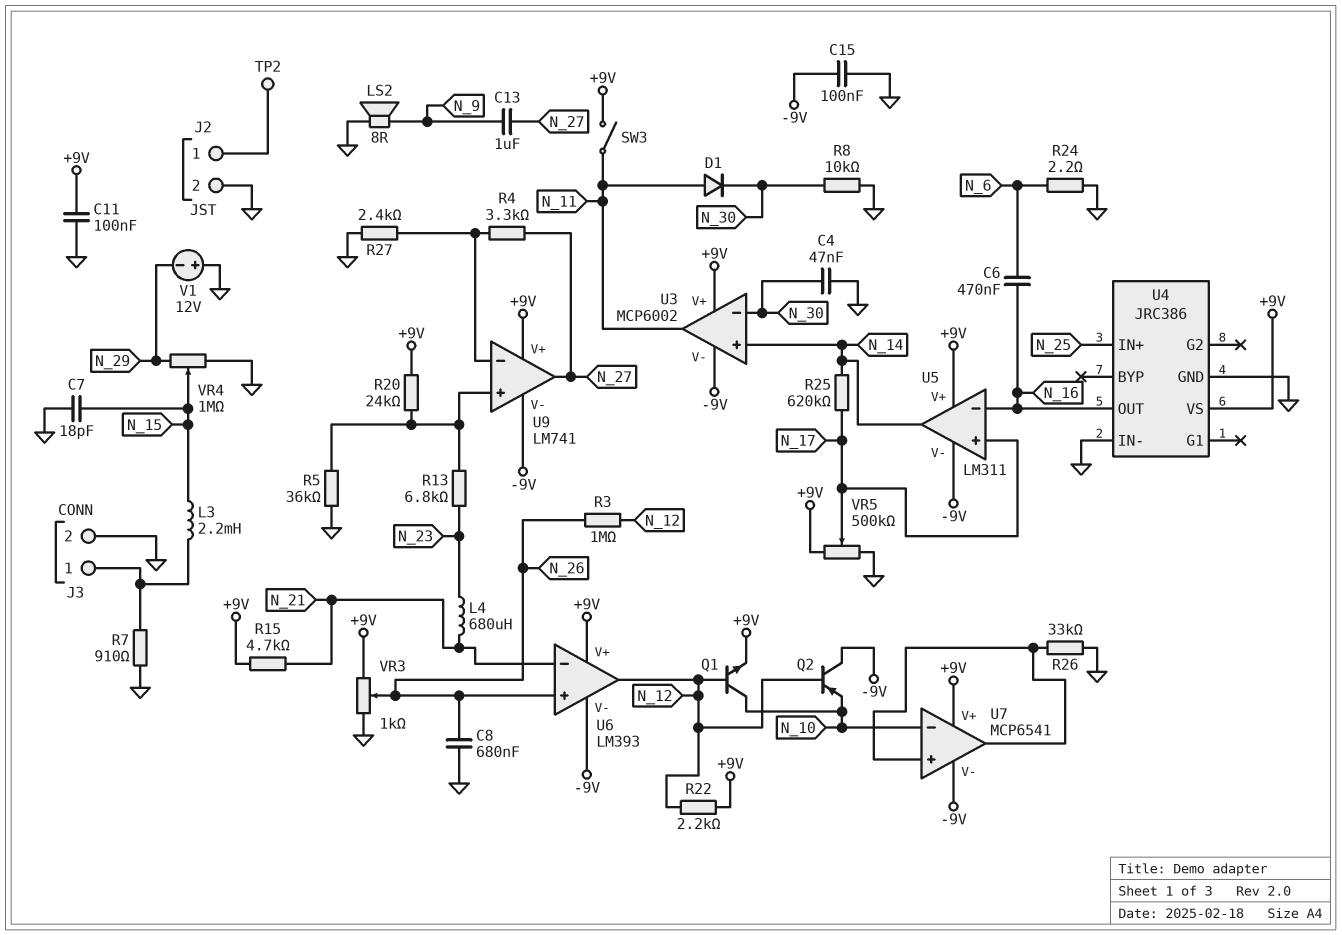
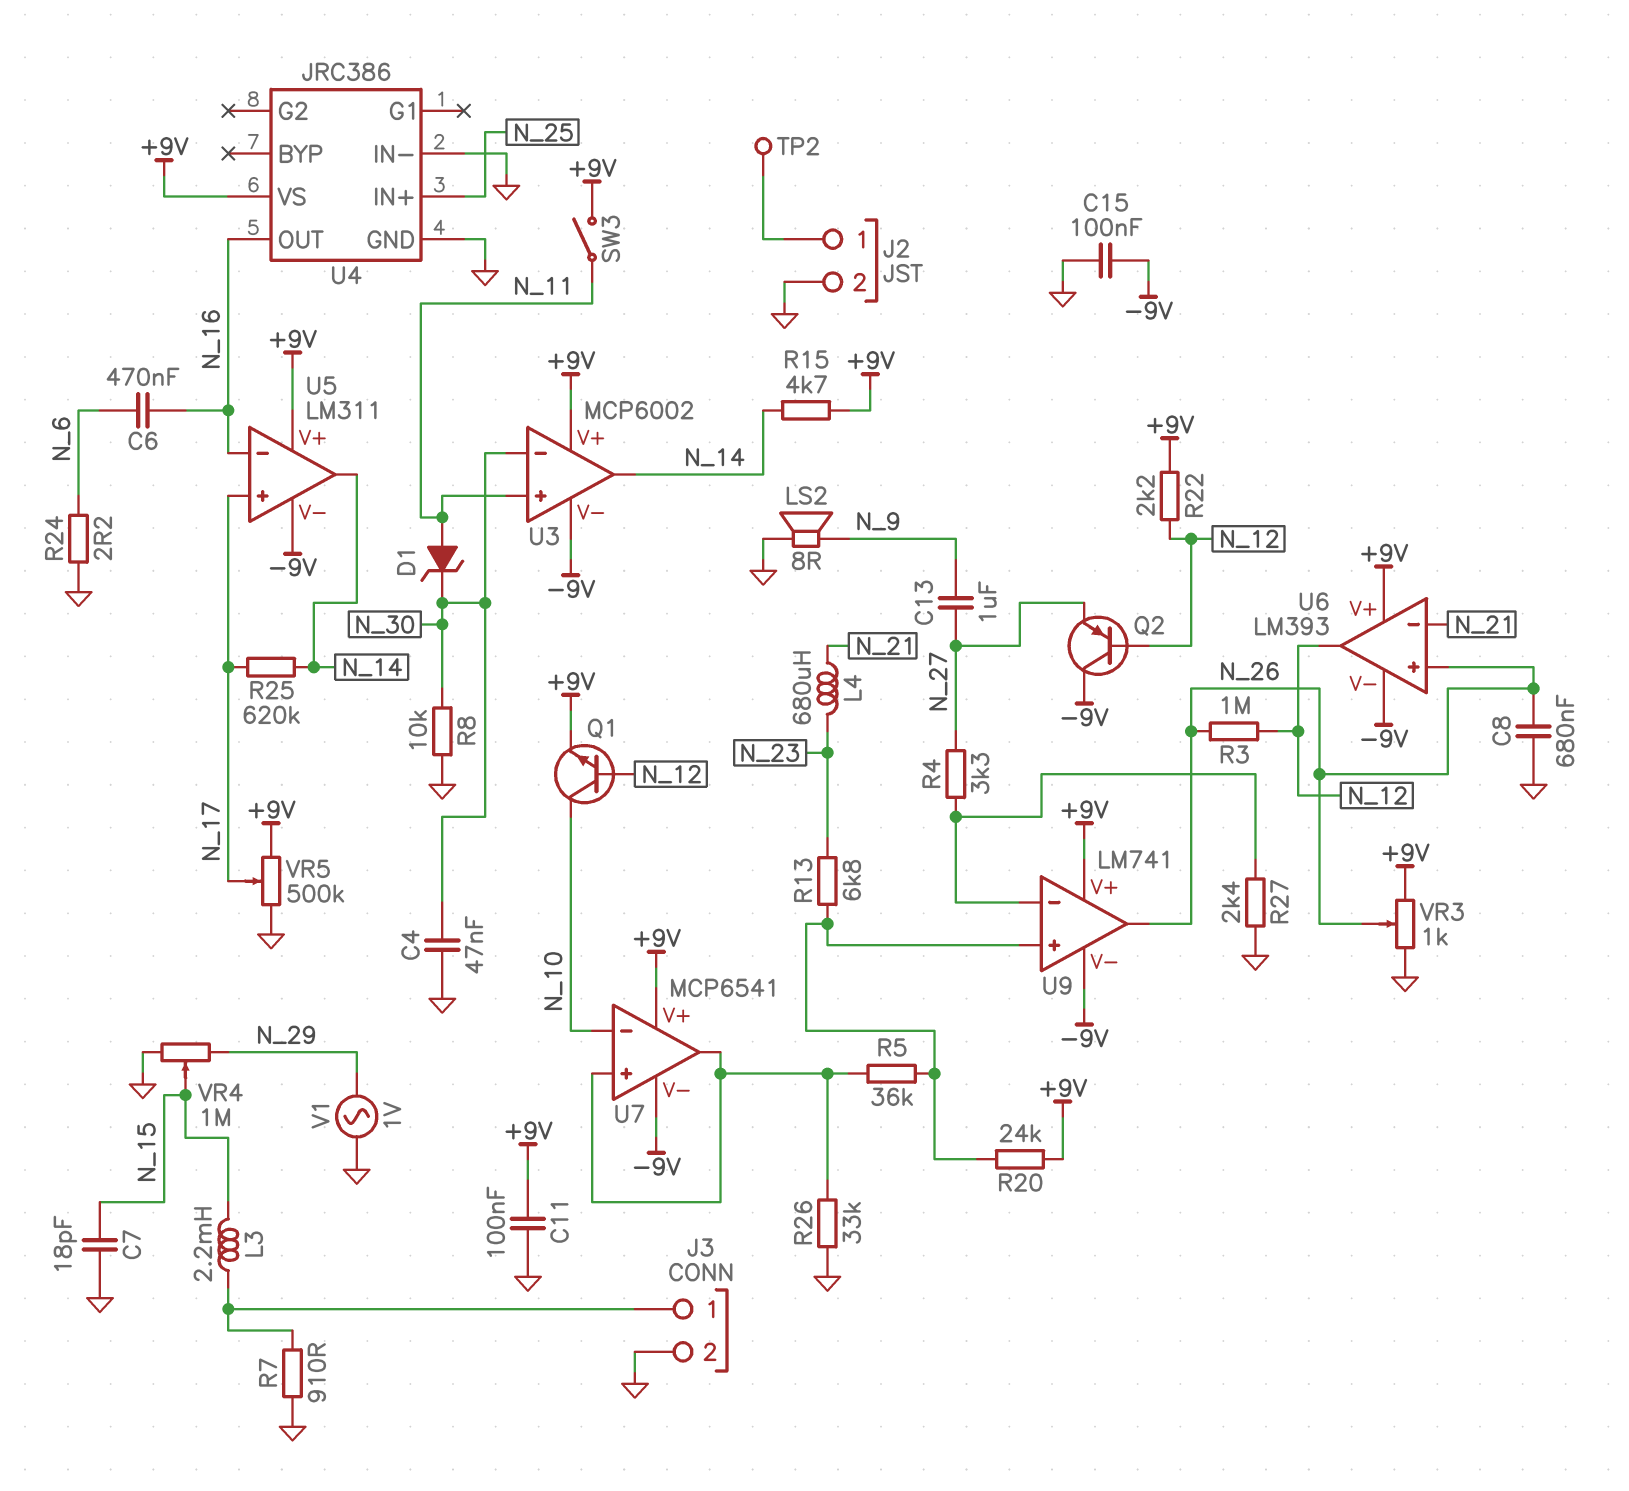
D1: diode (A N_11, K N_30) -> zener (A N_11, K N_30)
Q2: PNP (B N_12, C -9V, E N_10) -> PNP (B N_12, C -9V, E N_27)
R5: 36k (GND, U9/in+) -> 36k (U7/in+, U9/in+)
R15: 4.7k (+9V, N_21) -> 4.7k (+9V, N_14)
U3 pin in+: N_14 -> N_11
U3 pin out: N_11 -> N_14
U9 pin out: N_27 -> N_26
V1: 12V (plus GND, minus N_29) -> AC 1V (GND, N_29)

